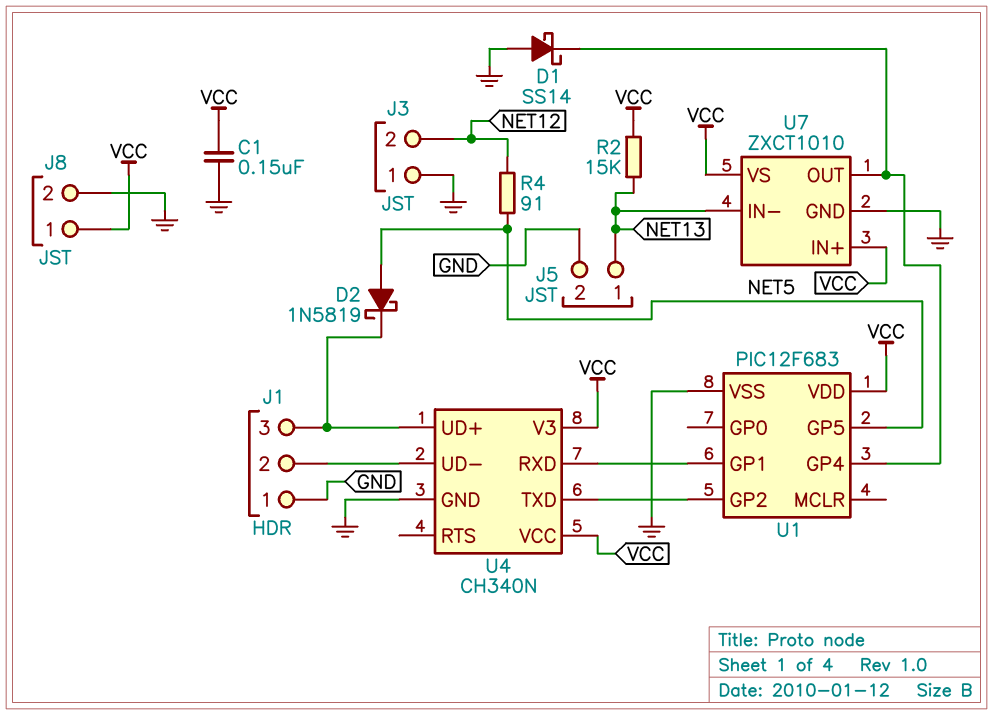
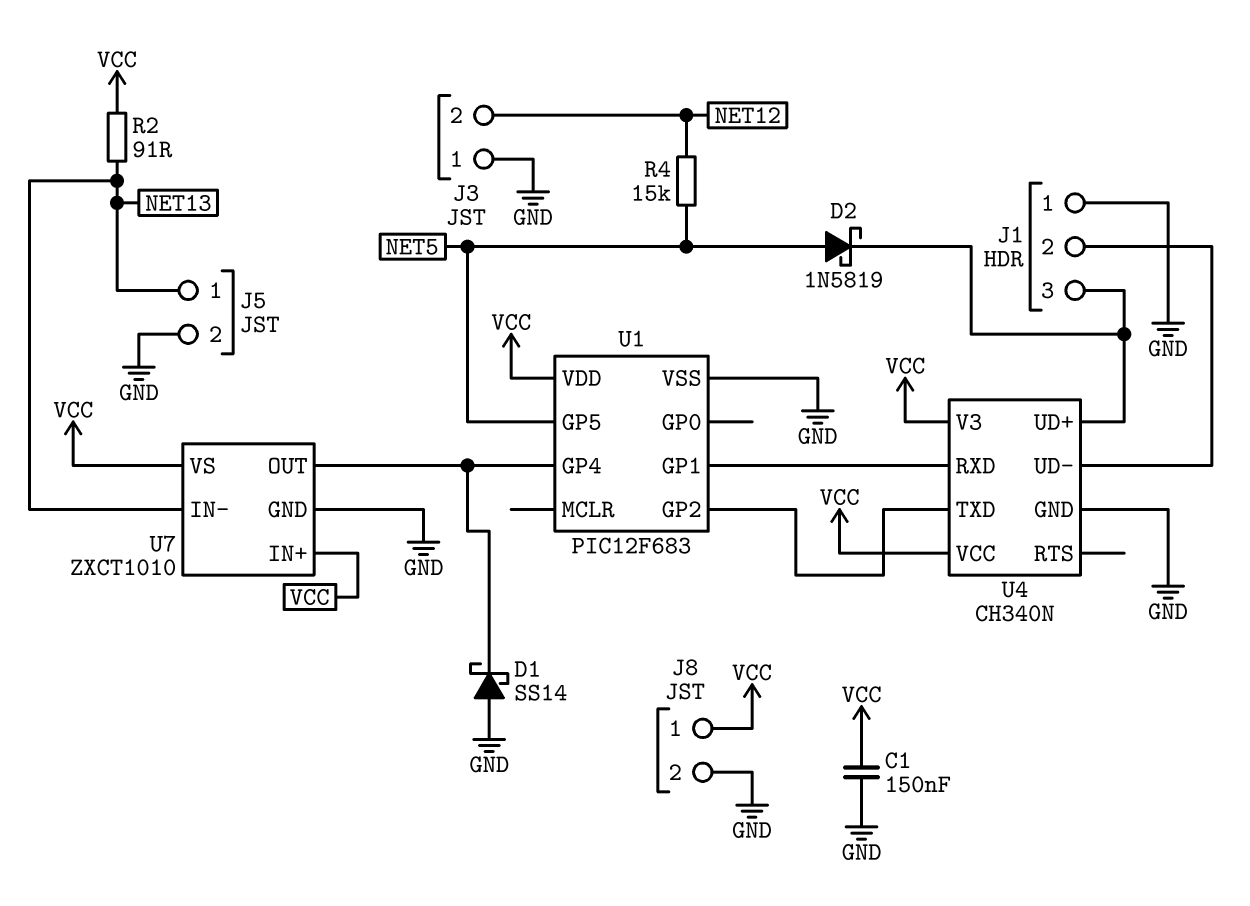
R2: 15k (NET13, VCC) -> 91 (NET13, VCC)
R4: 91 (NET5, NET12) -> 15k (NET5, NET12)

